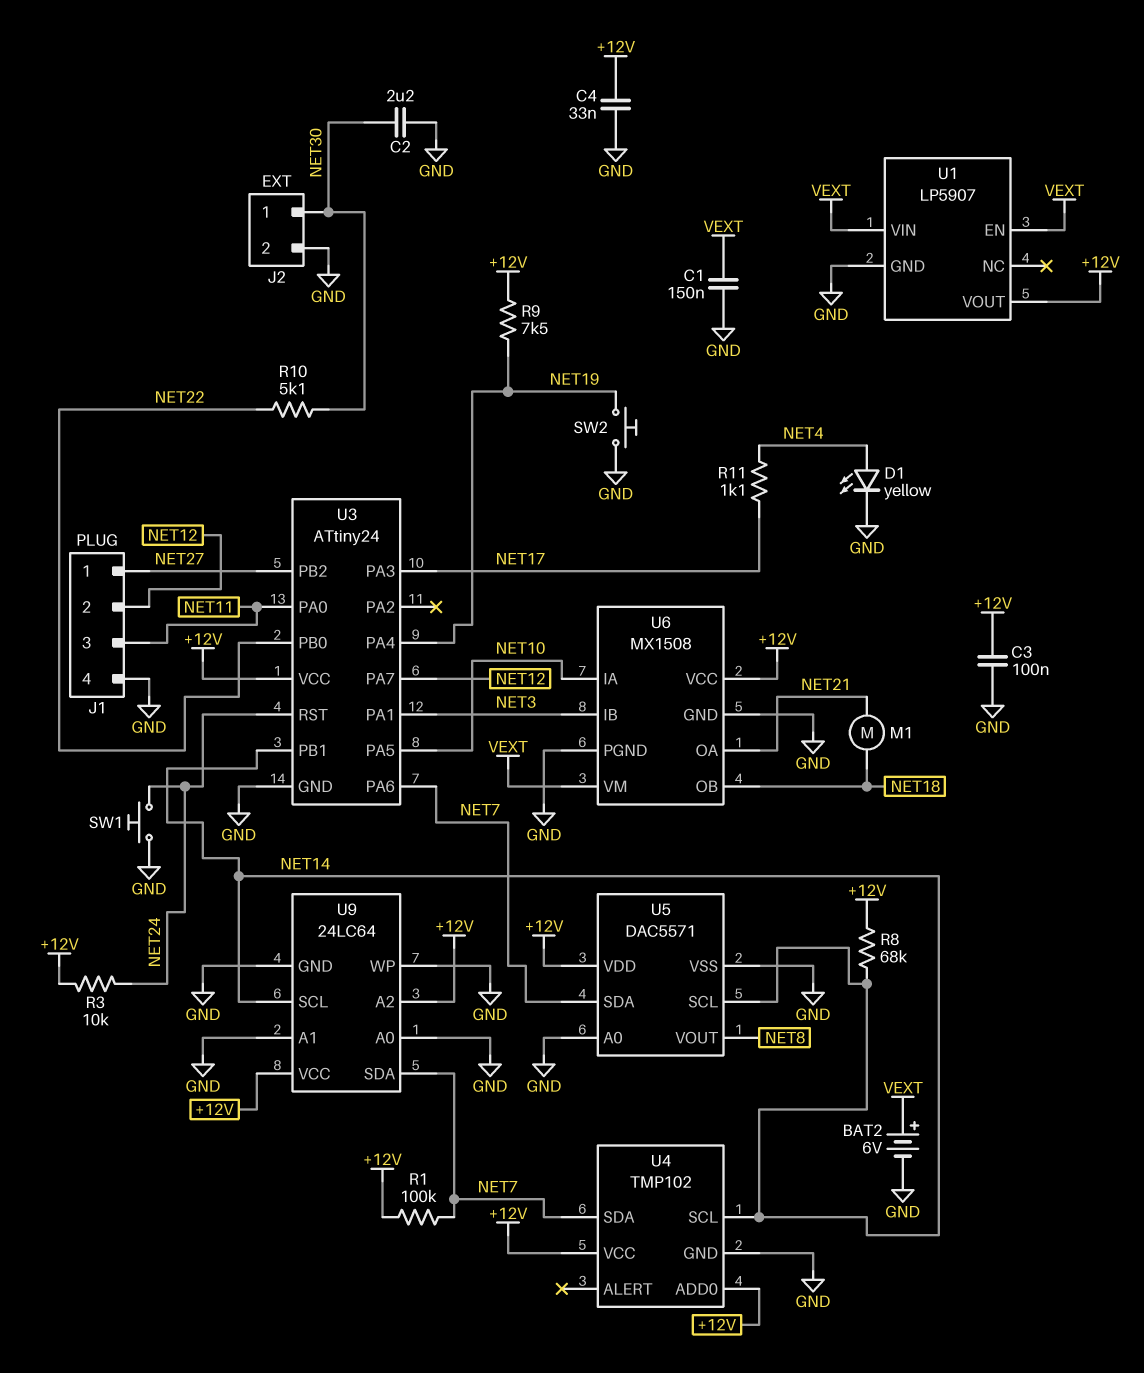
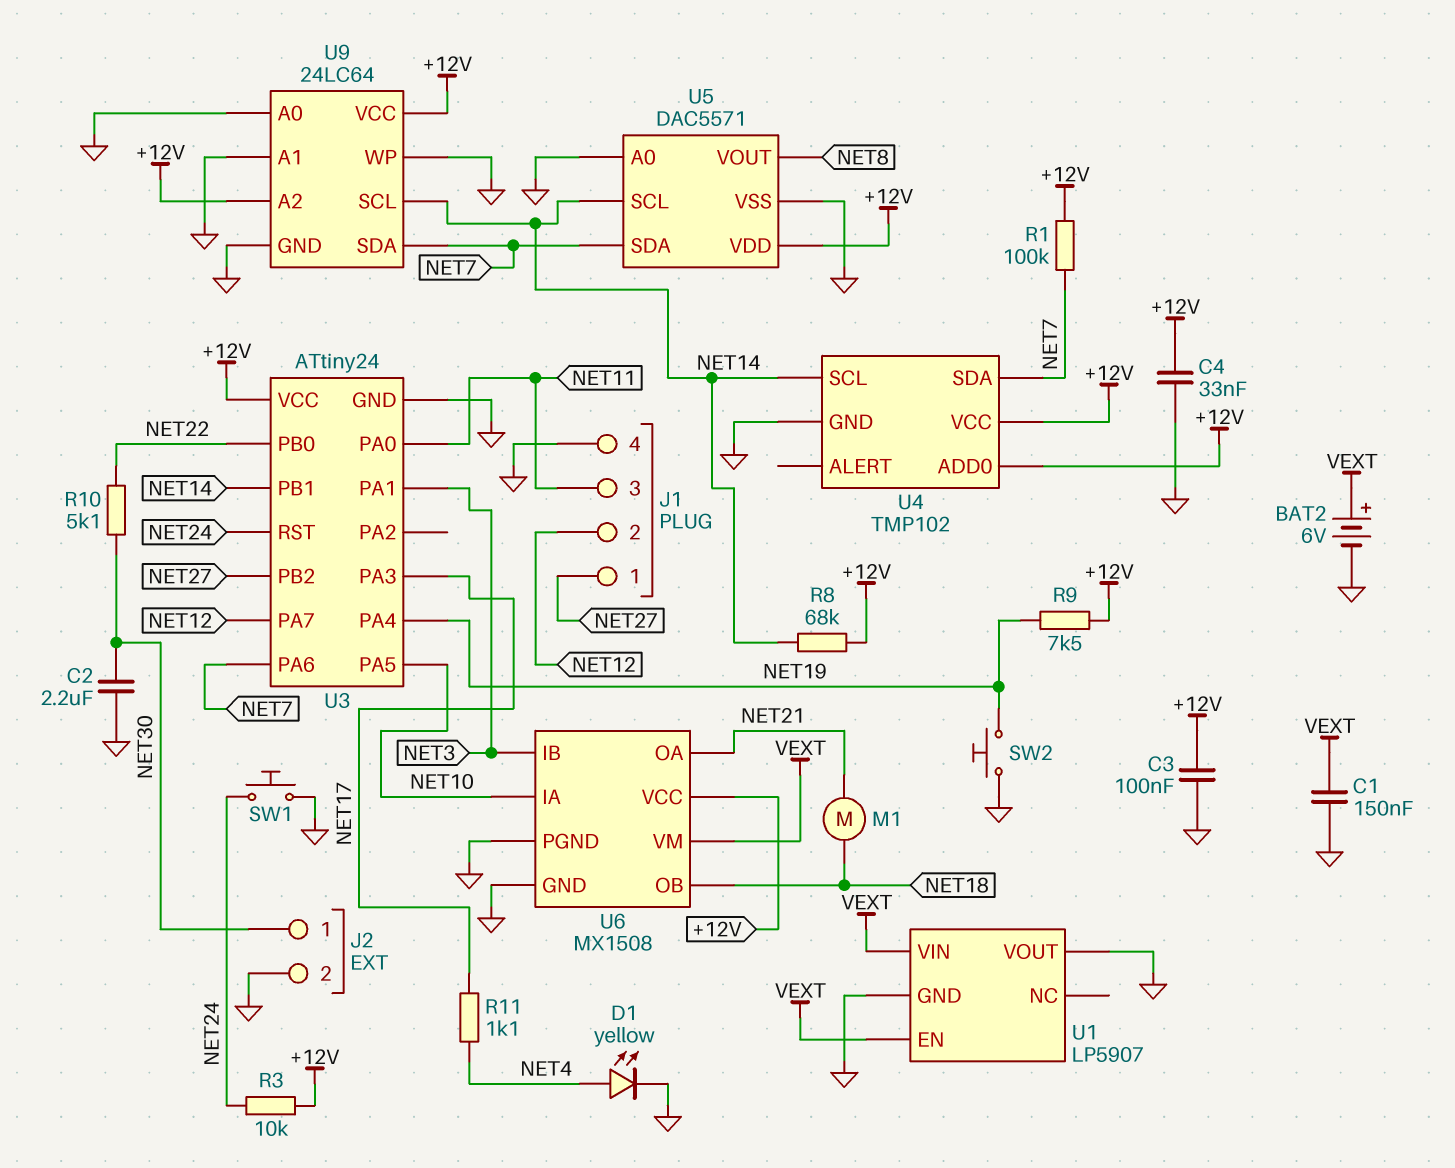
U1 pin VOUT: +12V -> GND

